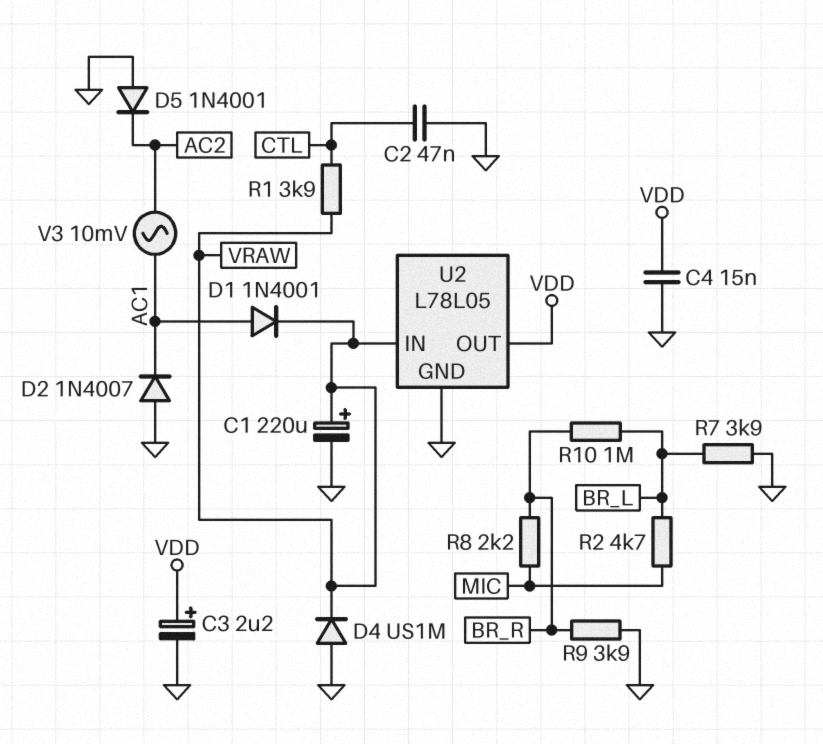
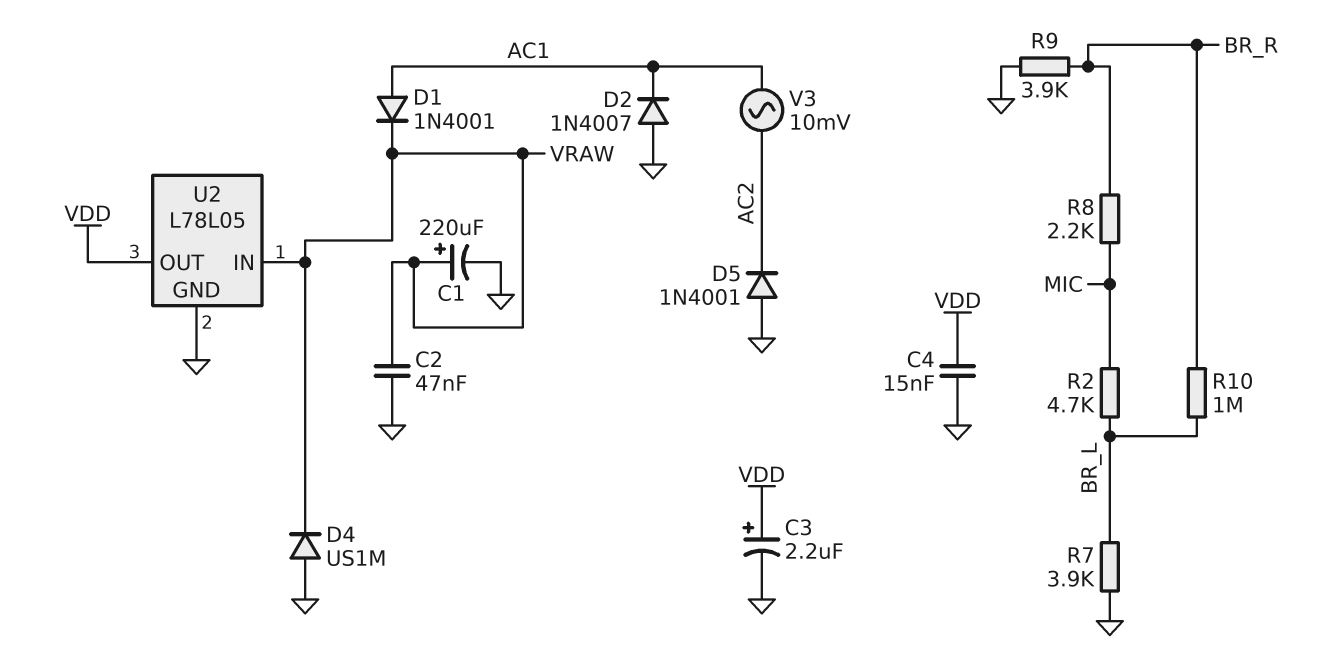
C2: 47nF (CTL, GND) -> 47nF (GND, VRAW)
R1: 3.9k (CTL, VRAW) -> none

